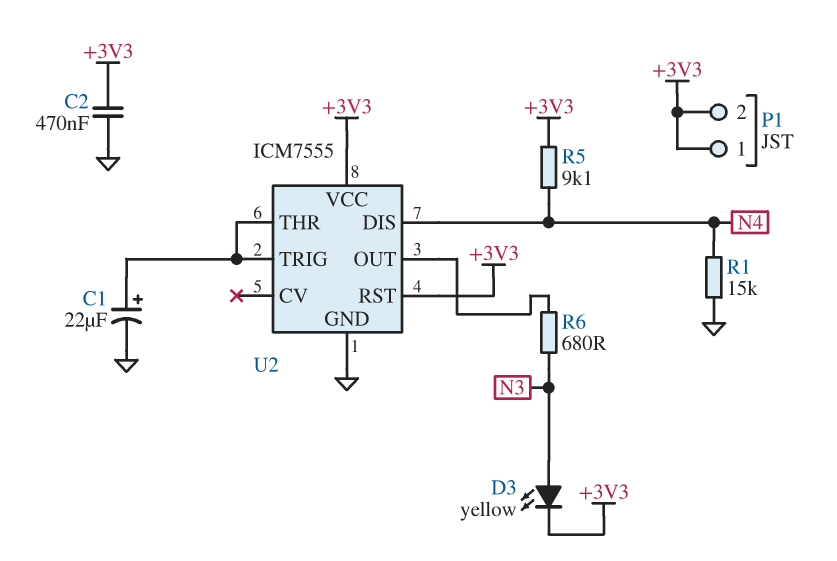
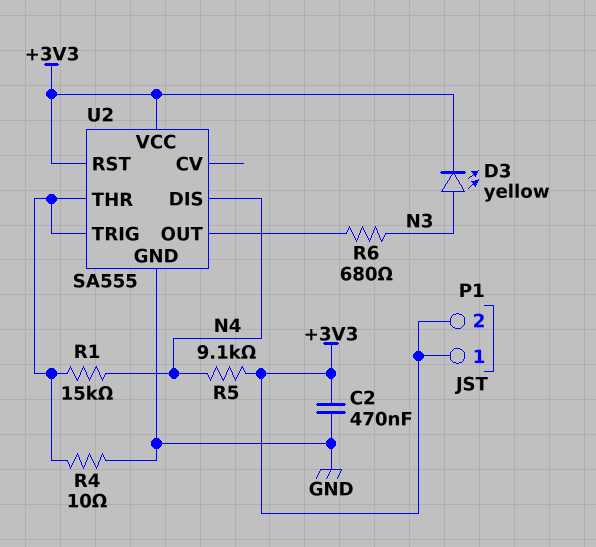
C1: 22uF (plus U2/THR, minus GND) -> none
R1: 15k (GND, N4) -> 15k (N4, U2/THR)
R4: none -> 10 (GND, U2/THR)
U2: ICM7555 -> SA555

